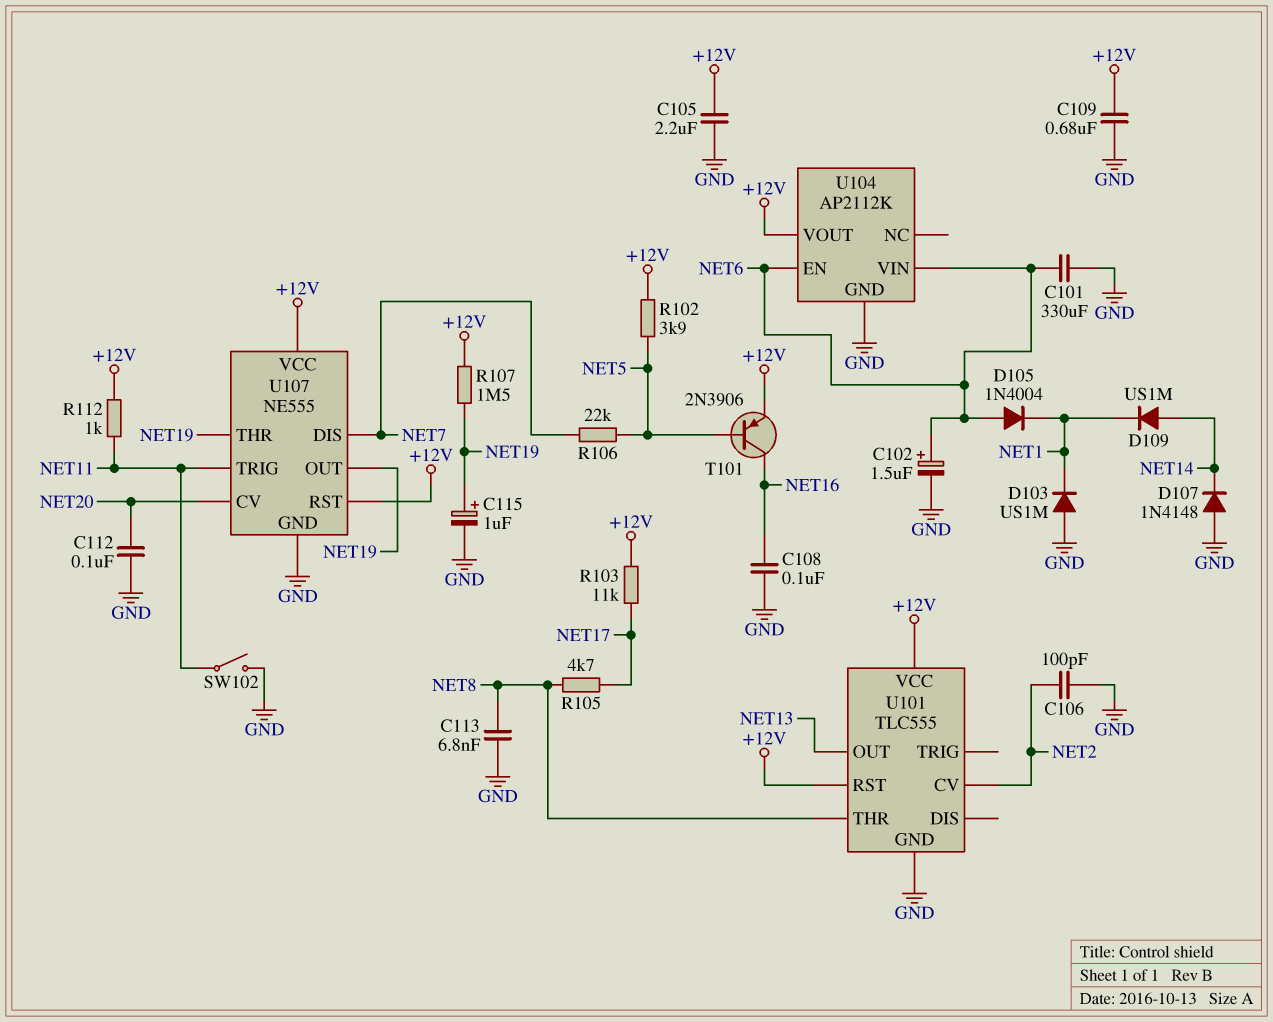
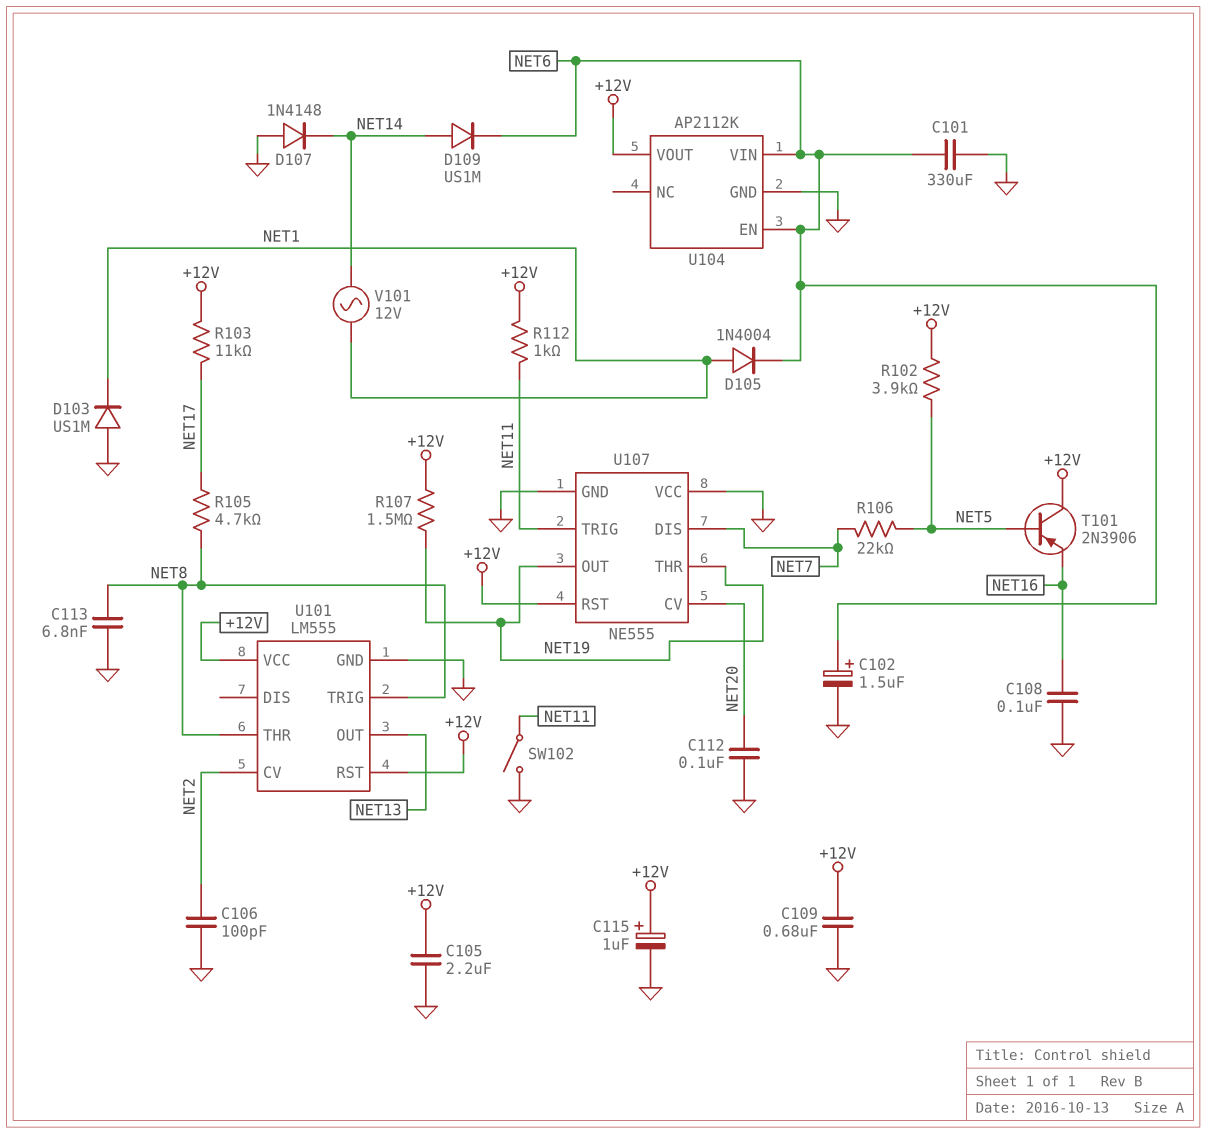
C115: 1uF (plus NET19, minus GND) -> 1uF (plus +12V, minus GND)
D105: diode 1N4004 (A NET6, K NET1) -> diode 1N4004 (A NET1, K NET6)
D109: diode US1M (A NET14, K NET1) -> diode US1M (A NET14, K NET6)
T101: PNP 2N3906 (B NET5, C NET16, E +12V) -> PNP 2N3906 (B NET5, C +12V, E NET16)
U101: TLC555 -> LM555
U101 pin TRIG: none -> NET8
U107 pin VCC: +12V -> GND
V101: none -> AC 12V (NET1, NET14)

